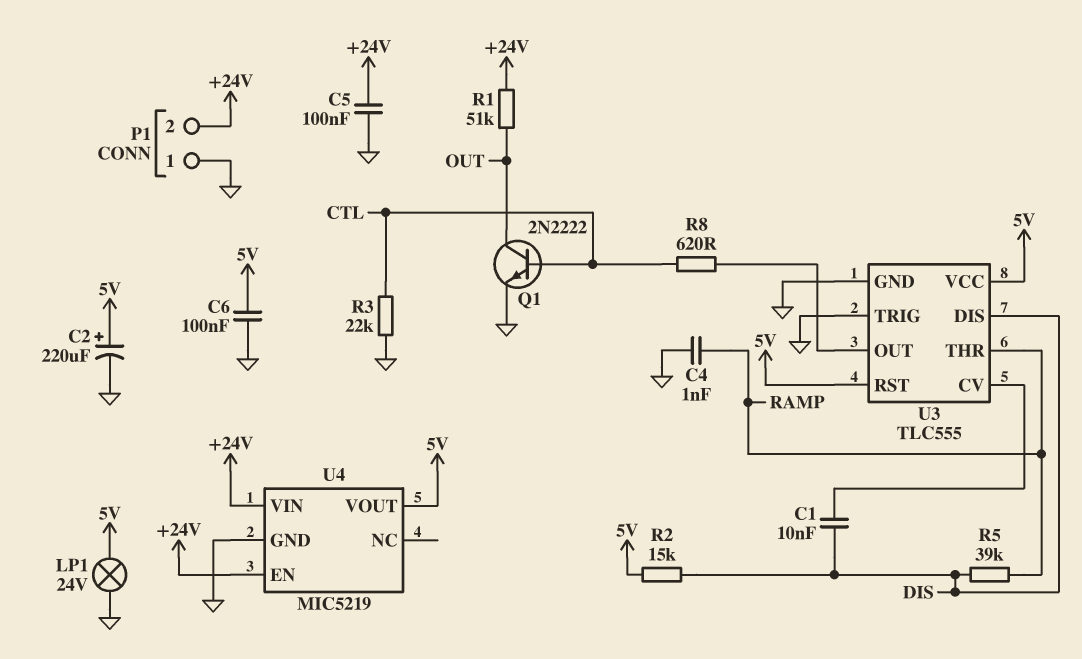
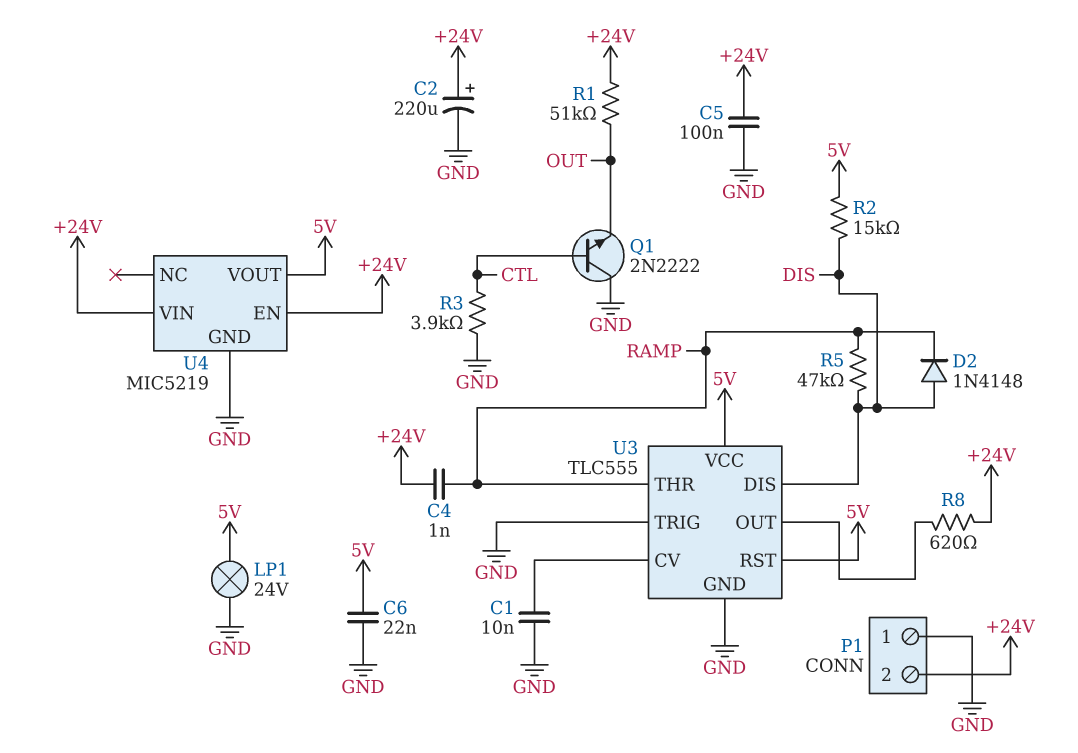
C1: 10nF (DIS, U3/CV) -> 10nF (GND, U3/CV)
C2: 220uF (plus 5V, minus GND) -> 220uF (plus +24V, minus GND)
C4: 1nF (GND, RAMP) -> 1nF (+24V, RAMP)
C6: 100nF (5V, GND) -> 22nF (5V, GND)
D2: none -> diode 1N4148 (A DIS, K RAMP)
Q1: NPN 2N2222 (B CTL, C OUT, E GND) -> NPN 2N2222 (B CTL, C GND, E OUT)
R3: 22k (CTL, GND) -> 3.9k (CTL, GND)
R5: 39k (DIS, RAMP) -> 47k (DIS, RAMP)
R8: 620 (CTL, U3/OUT) -> 620 (+24V, U3/OUT)

